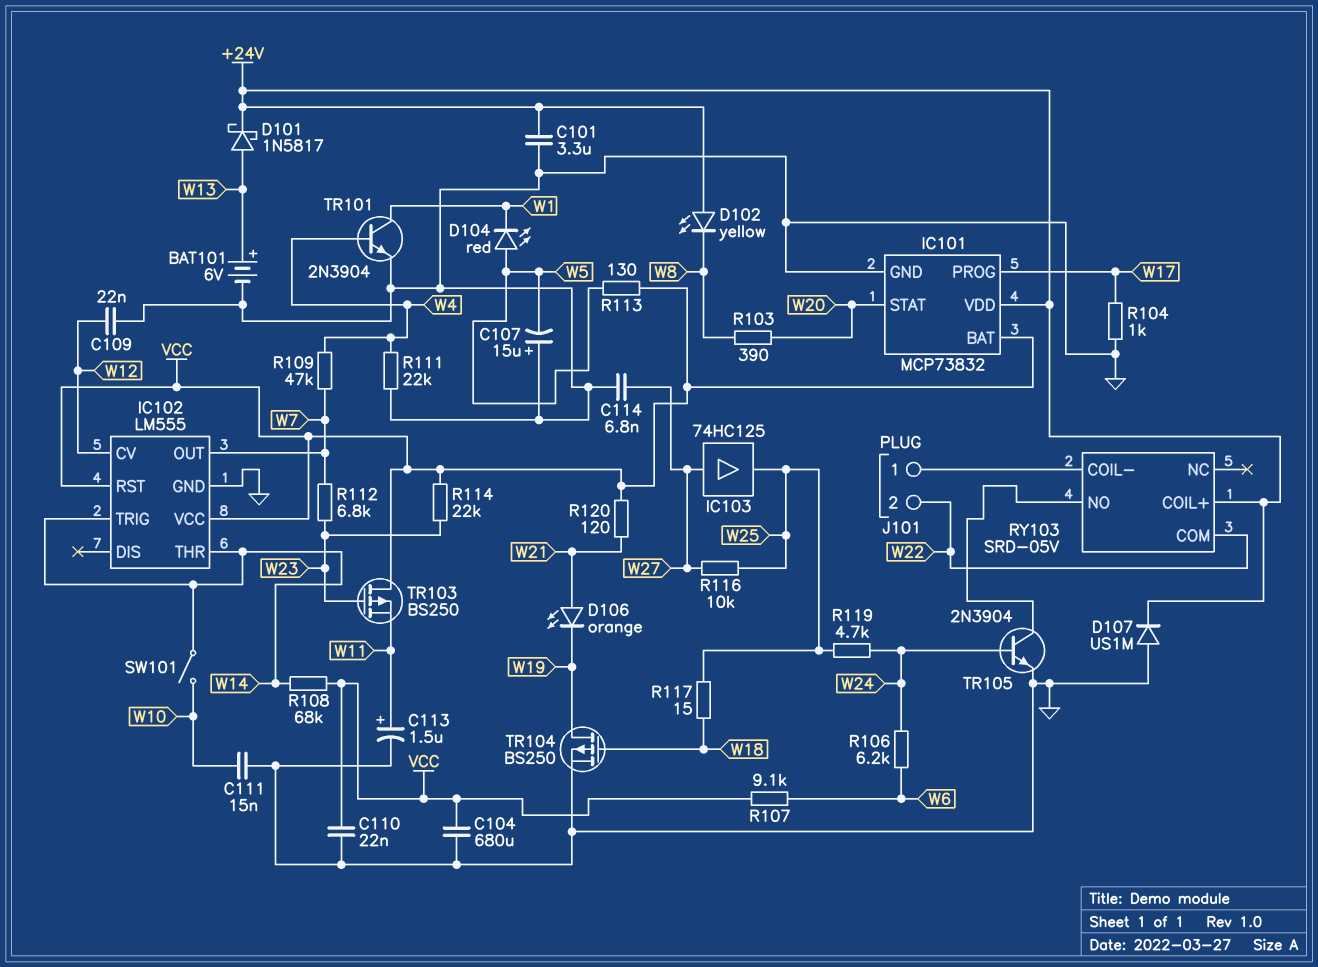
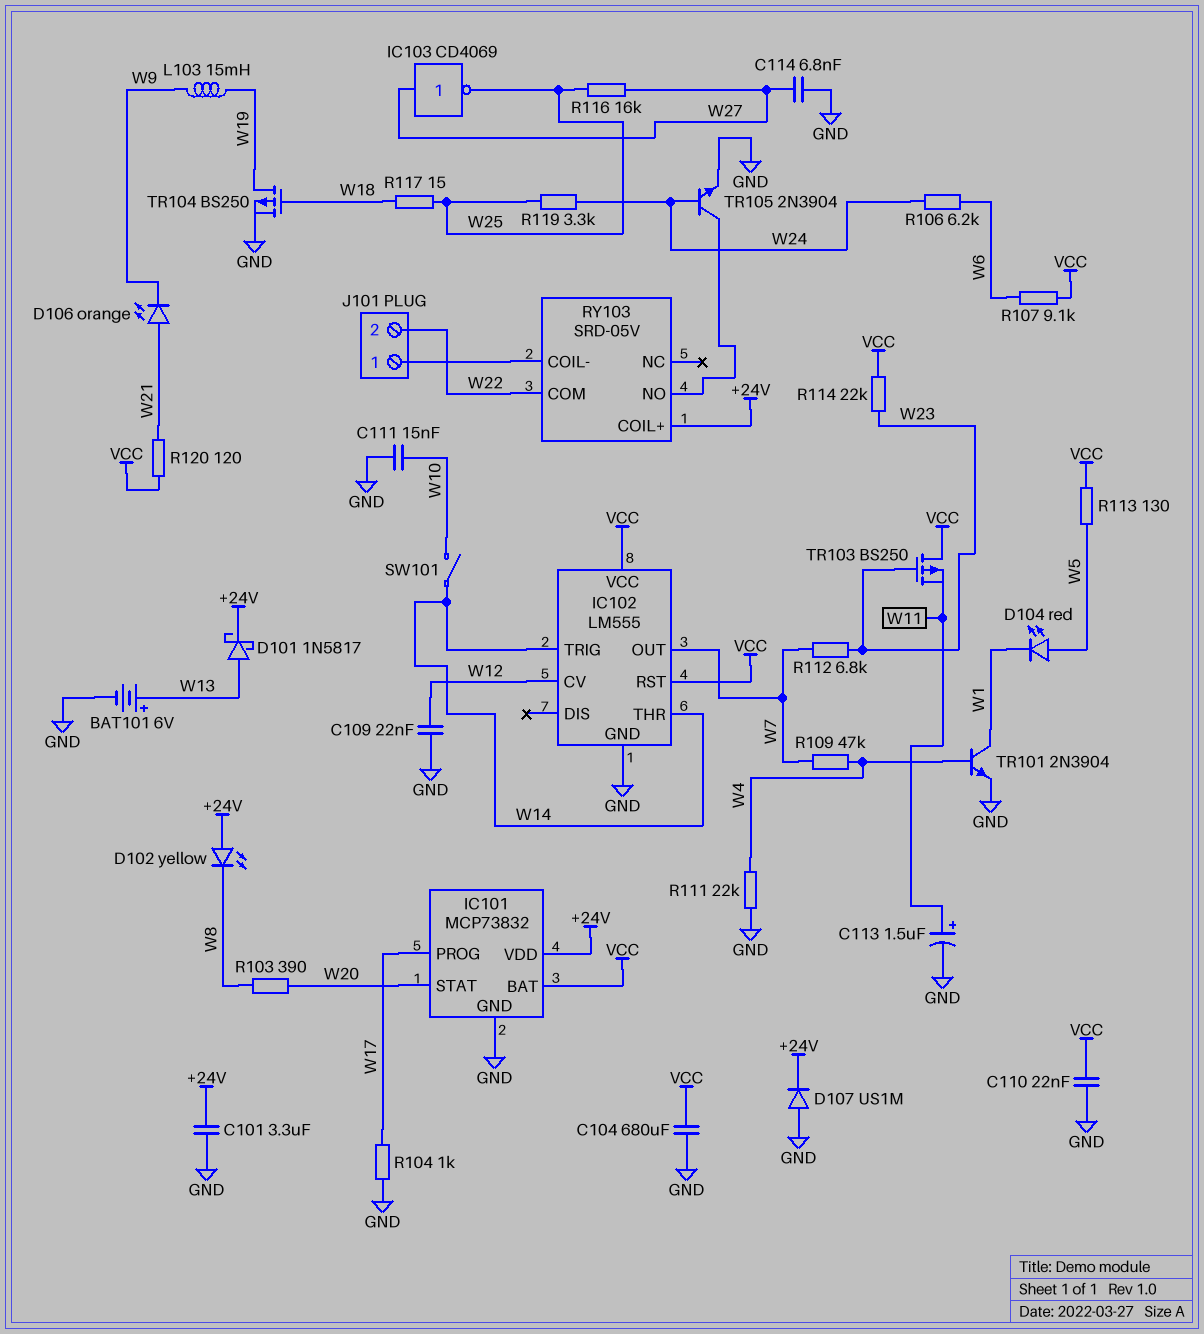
C107: 15uF (plus GND, minus W5) -> none
D106: LED orange (A W21, K W19) -> LED orange (A W21, K W9)
IC103: buffer 74HC125 (in W27, out W25) -> NOT CD4069 (in W27, out W25)
L103: none -> 15mH (W9, W19)
R108: 68k (VCC, W14) -> none
R116: 10k (W25, W27) -> 16k (W25, W27)
R119: 4.7k (W24, W25) -> 3.3k (W24, W25)

